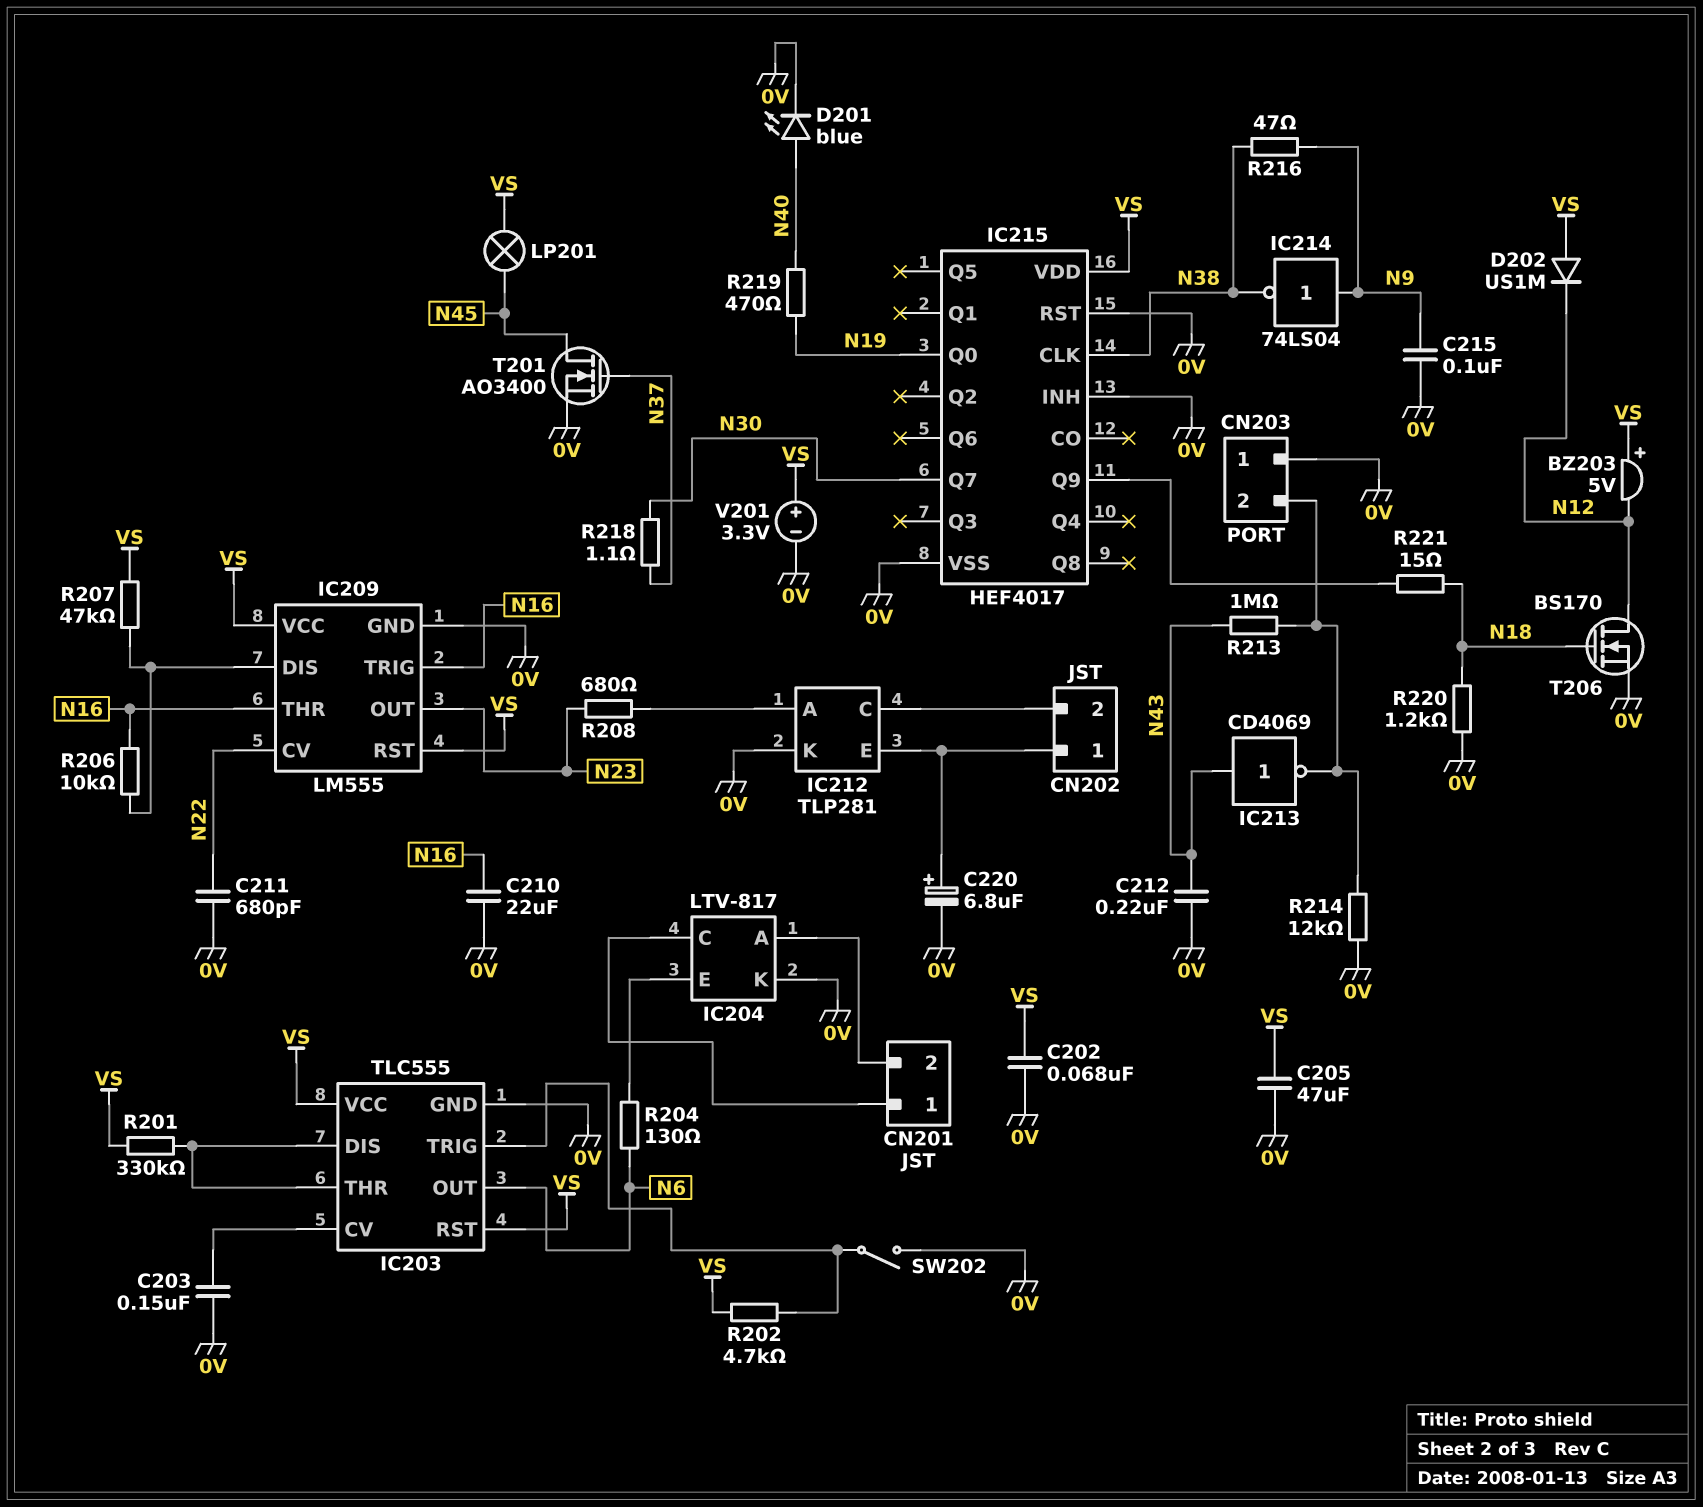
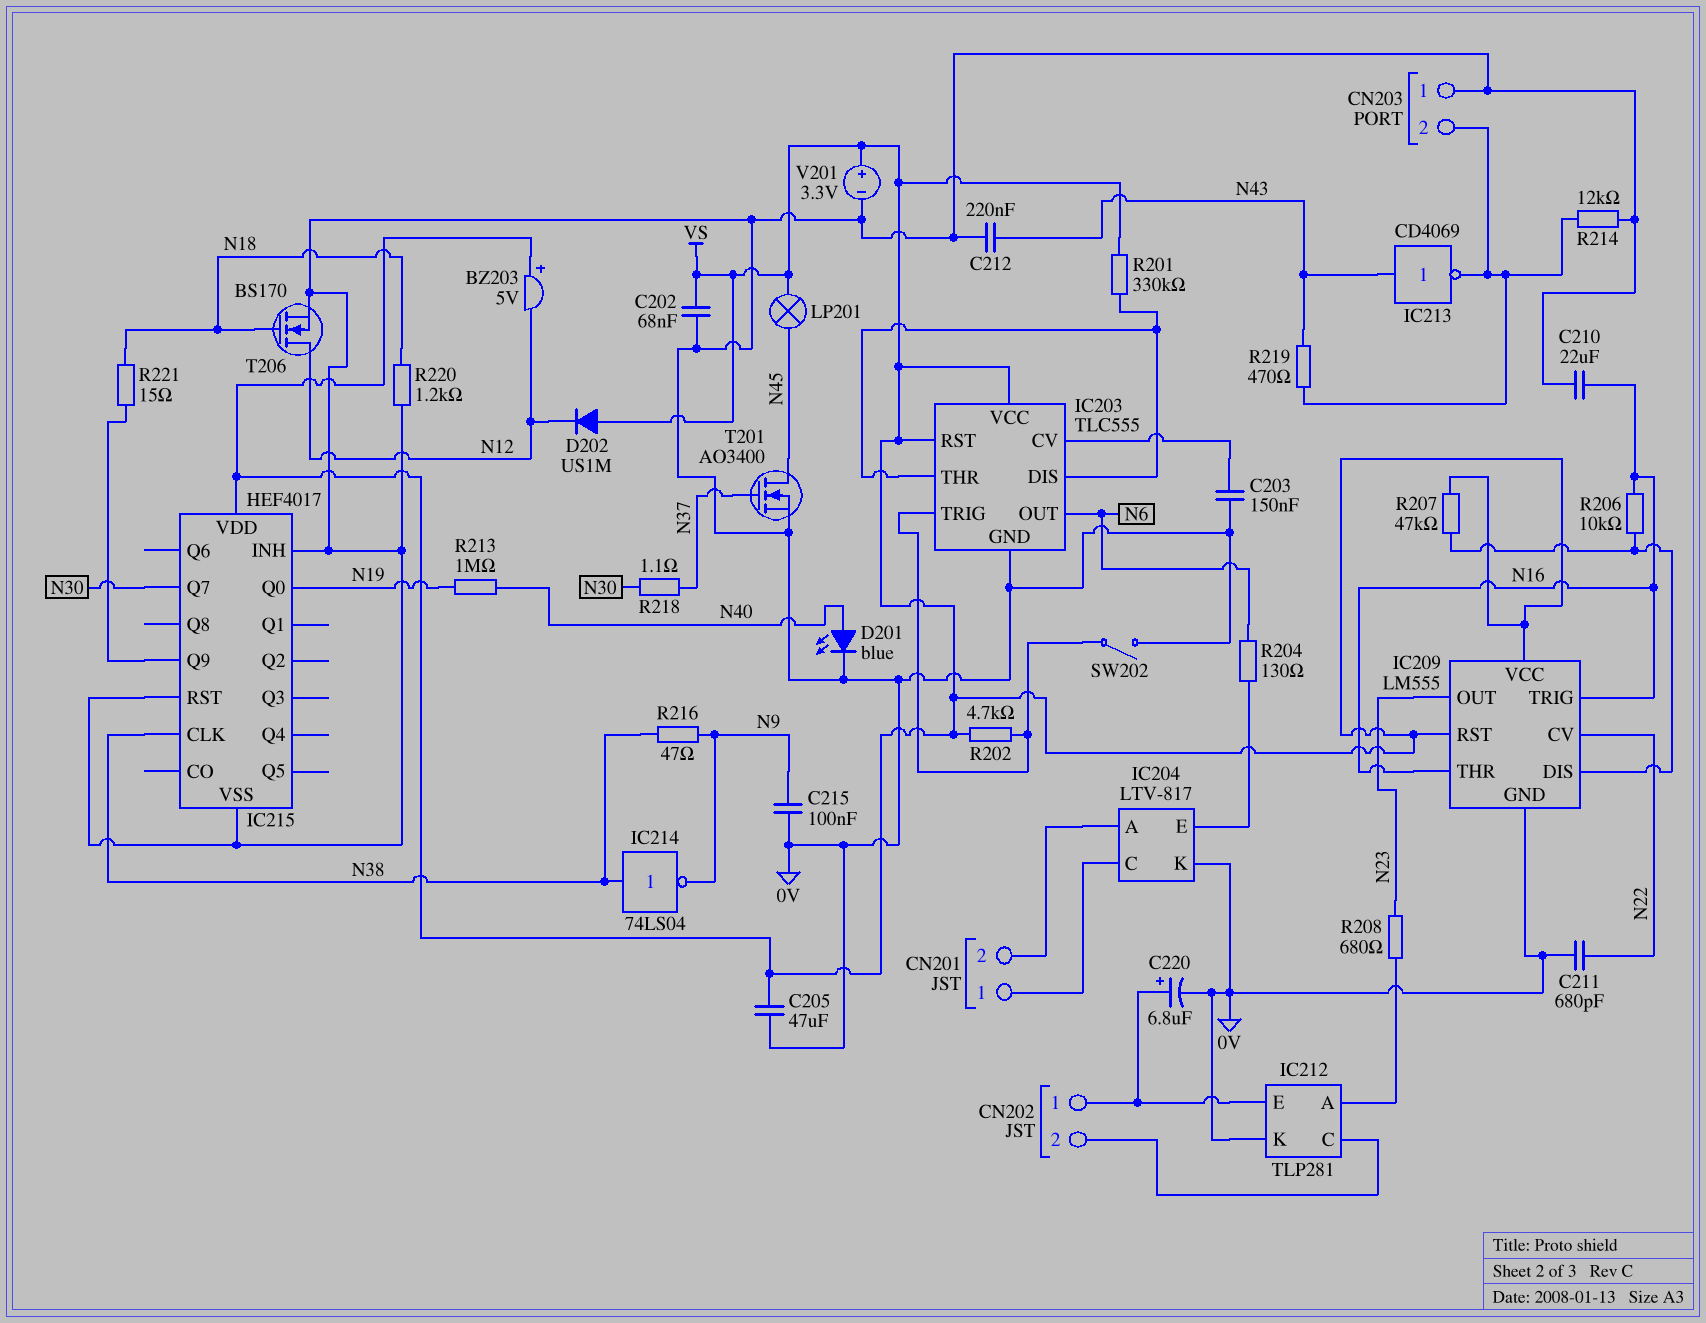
IC214: NOT 74LS04 (in N9, out N38) -> NOT 74LS04 (in N38, out N9)
R213: 1M (CN203/2, N43) -> 1M (N19, N40)
R219: 470 (N19, N40) -> 470 (CN203/2, N43)

